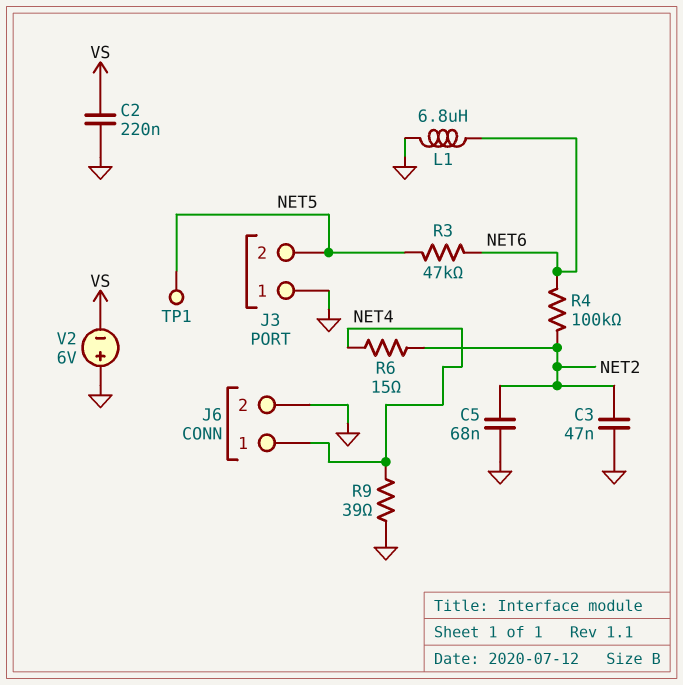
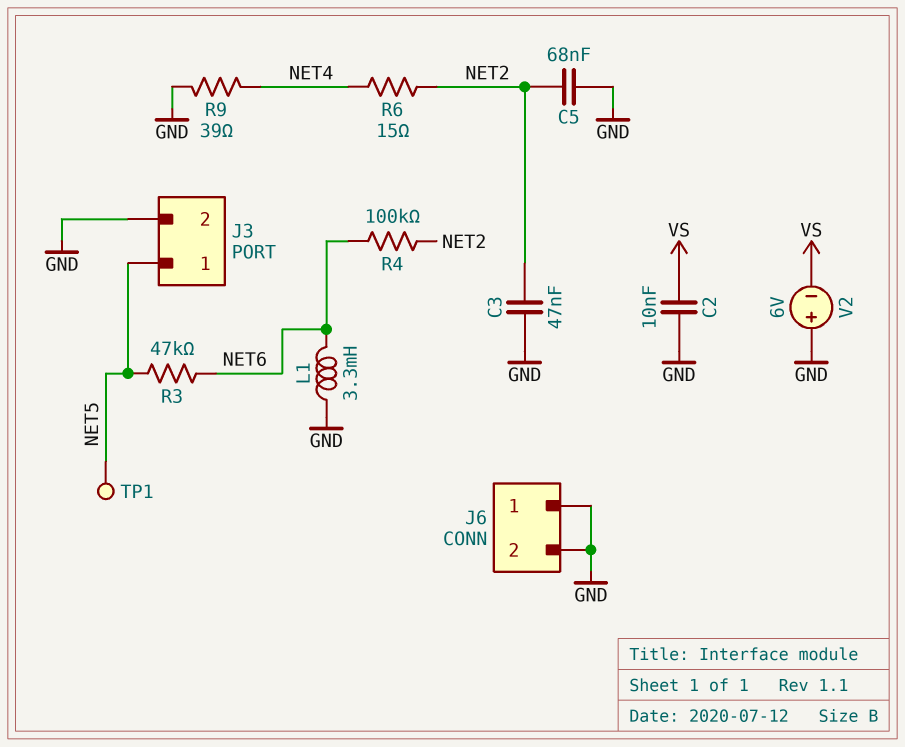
C2: 220nF (GND, VS) -> 10nF (GND, VS)
J3 pin 1: GND -> NET5
J3 pin 2: NET5 -> GND
J6 pin 1: NET4 -> GND
L1: 6.8uH (GND, NET6) -> 3.3mH (GND, NET6)

